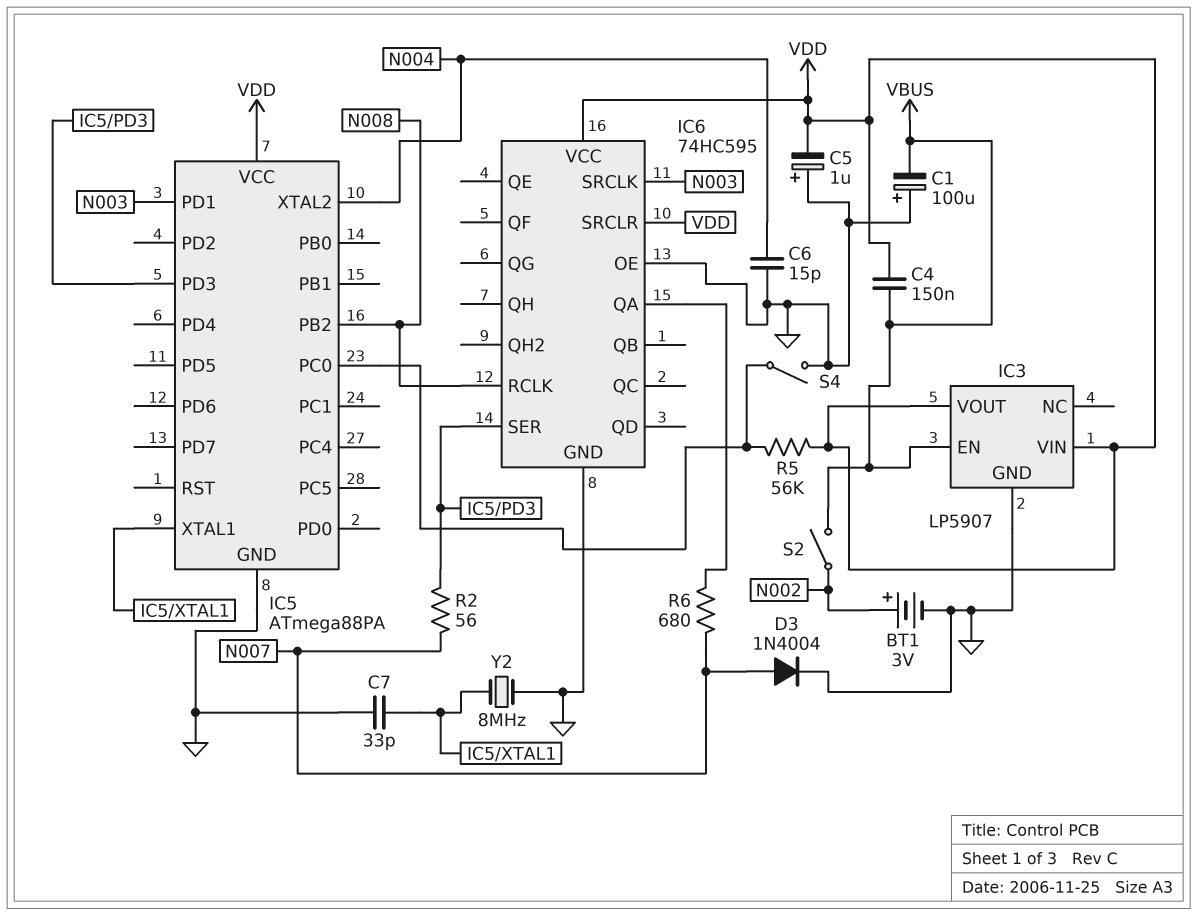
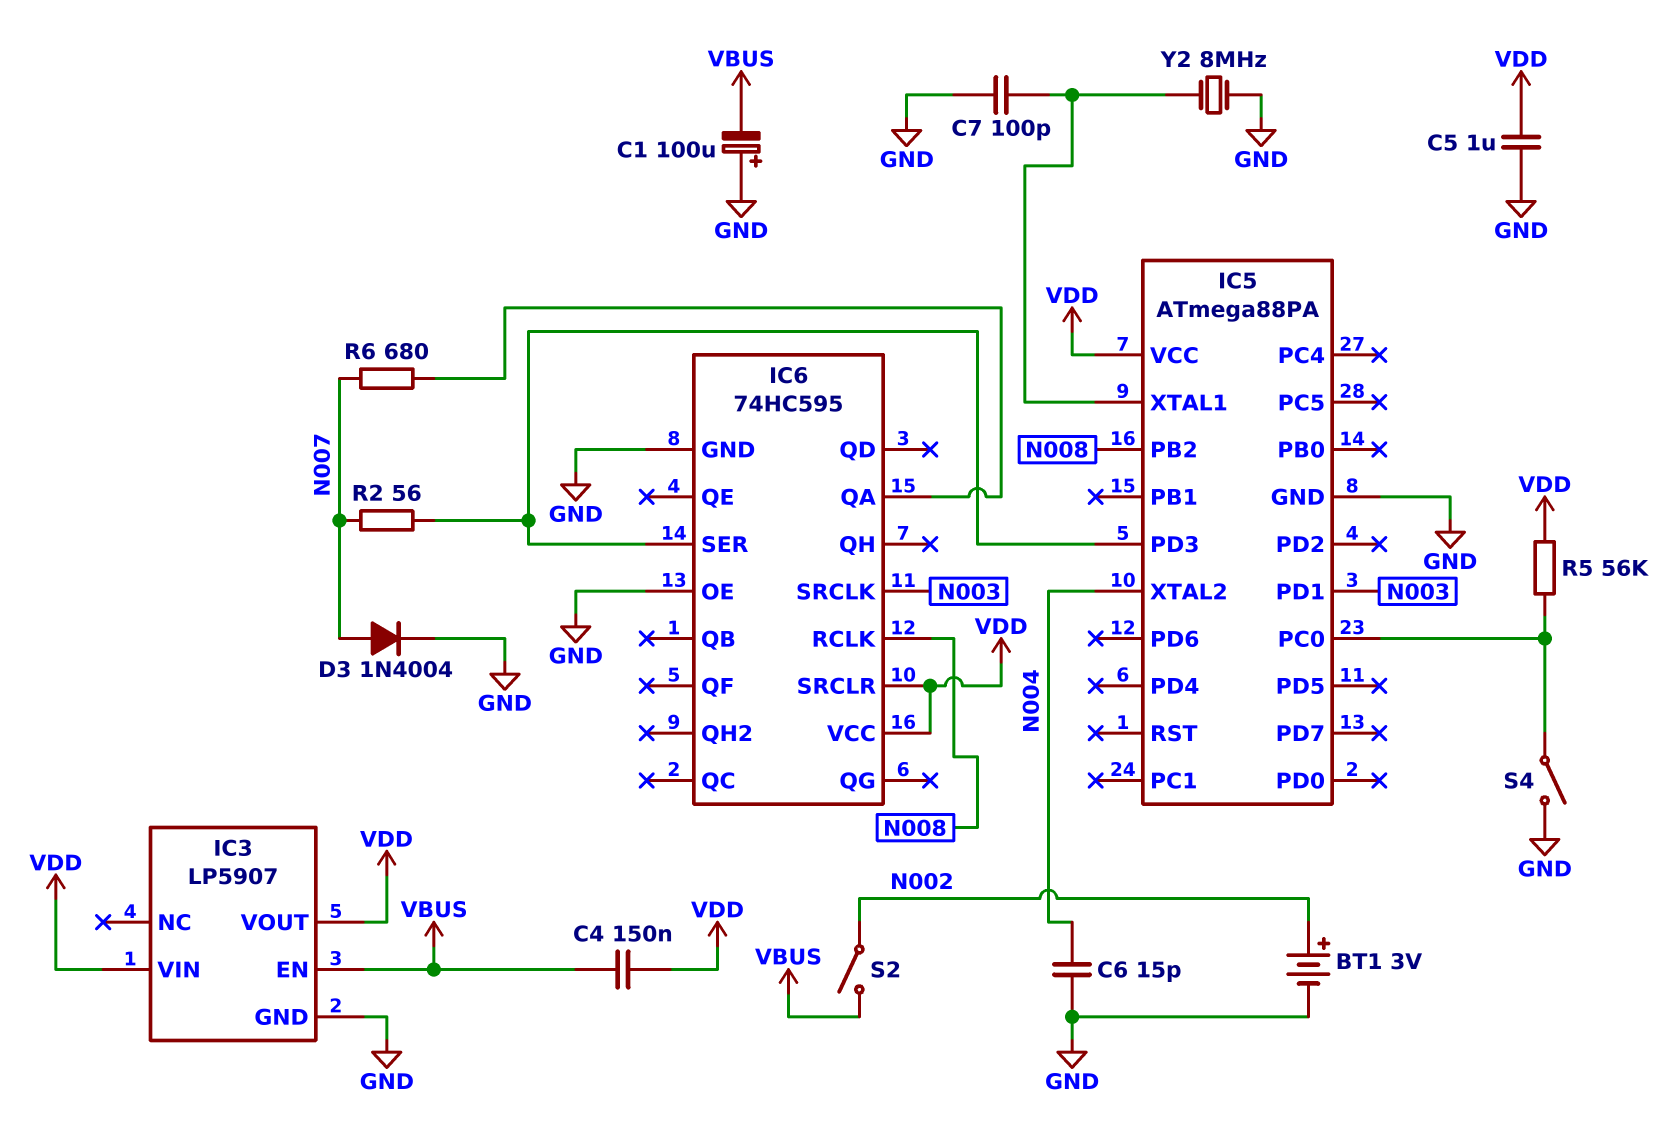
C5: 1uF (plus GND, minus VDD) -> 1uF (GND, VDD)
C7: 33pF (GND, IC5/XTAL1) -> 100pF (GND, IC5/XTAL1)

